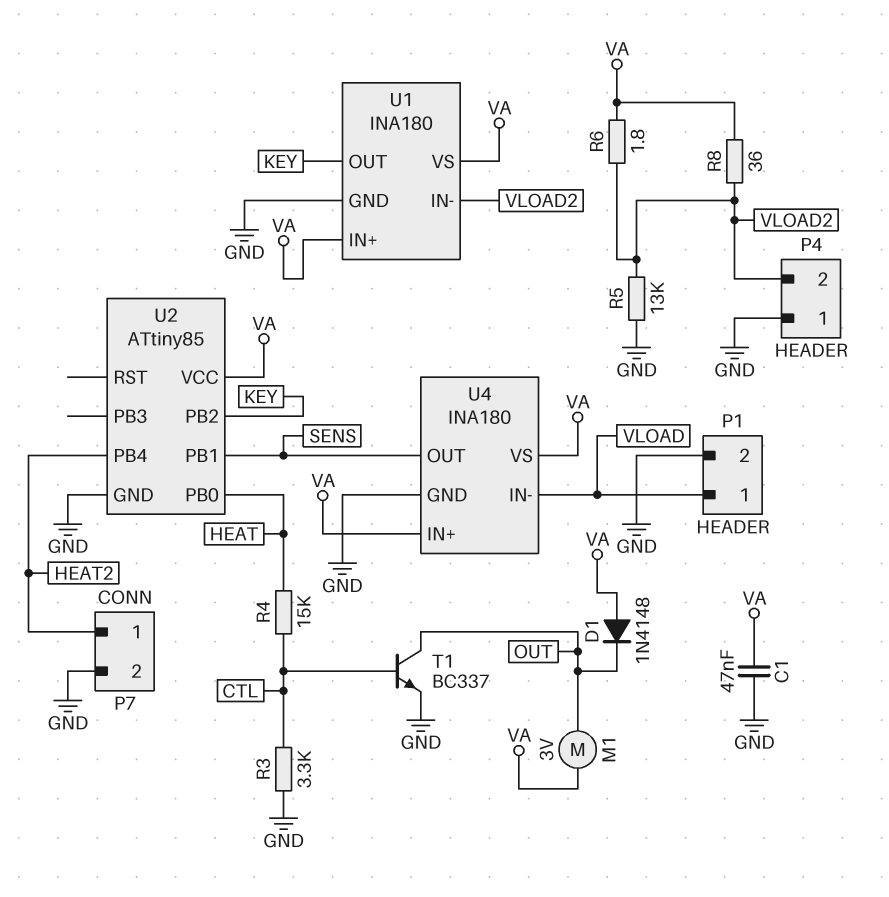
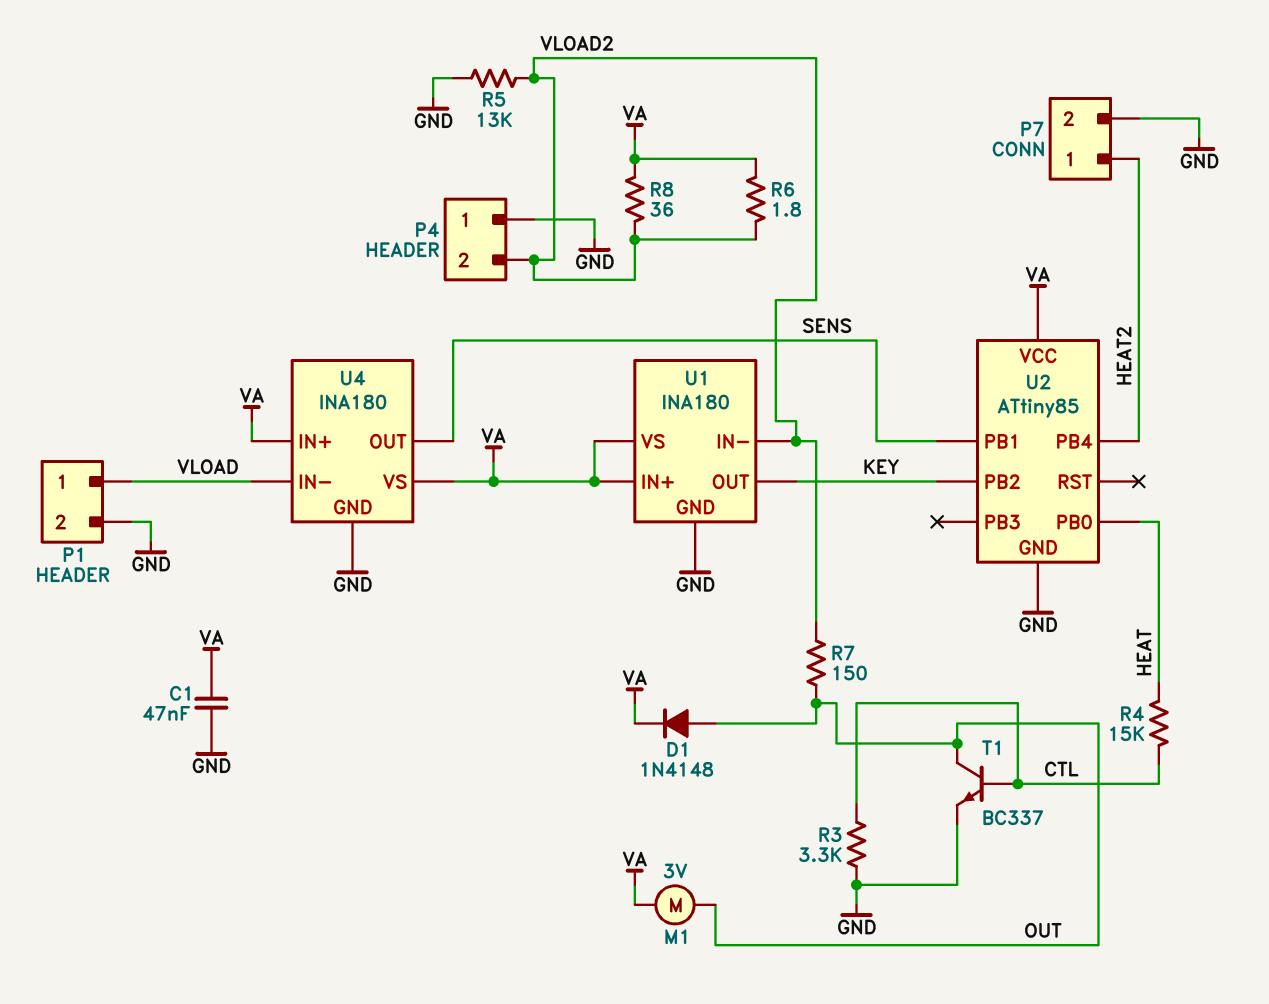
D1: diode 1N4148 (A VA, K OUT) -> diode 1N4148 (A OUT, K VA)
R7: none -> 150 (OUT, VLOAD2)

